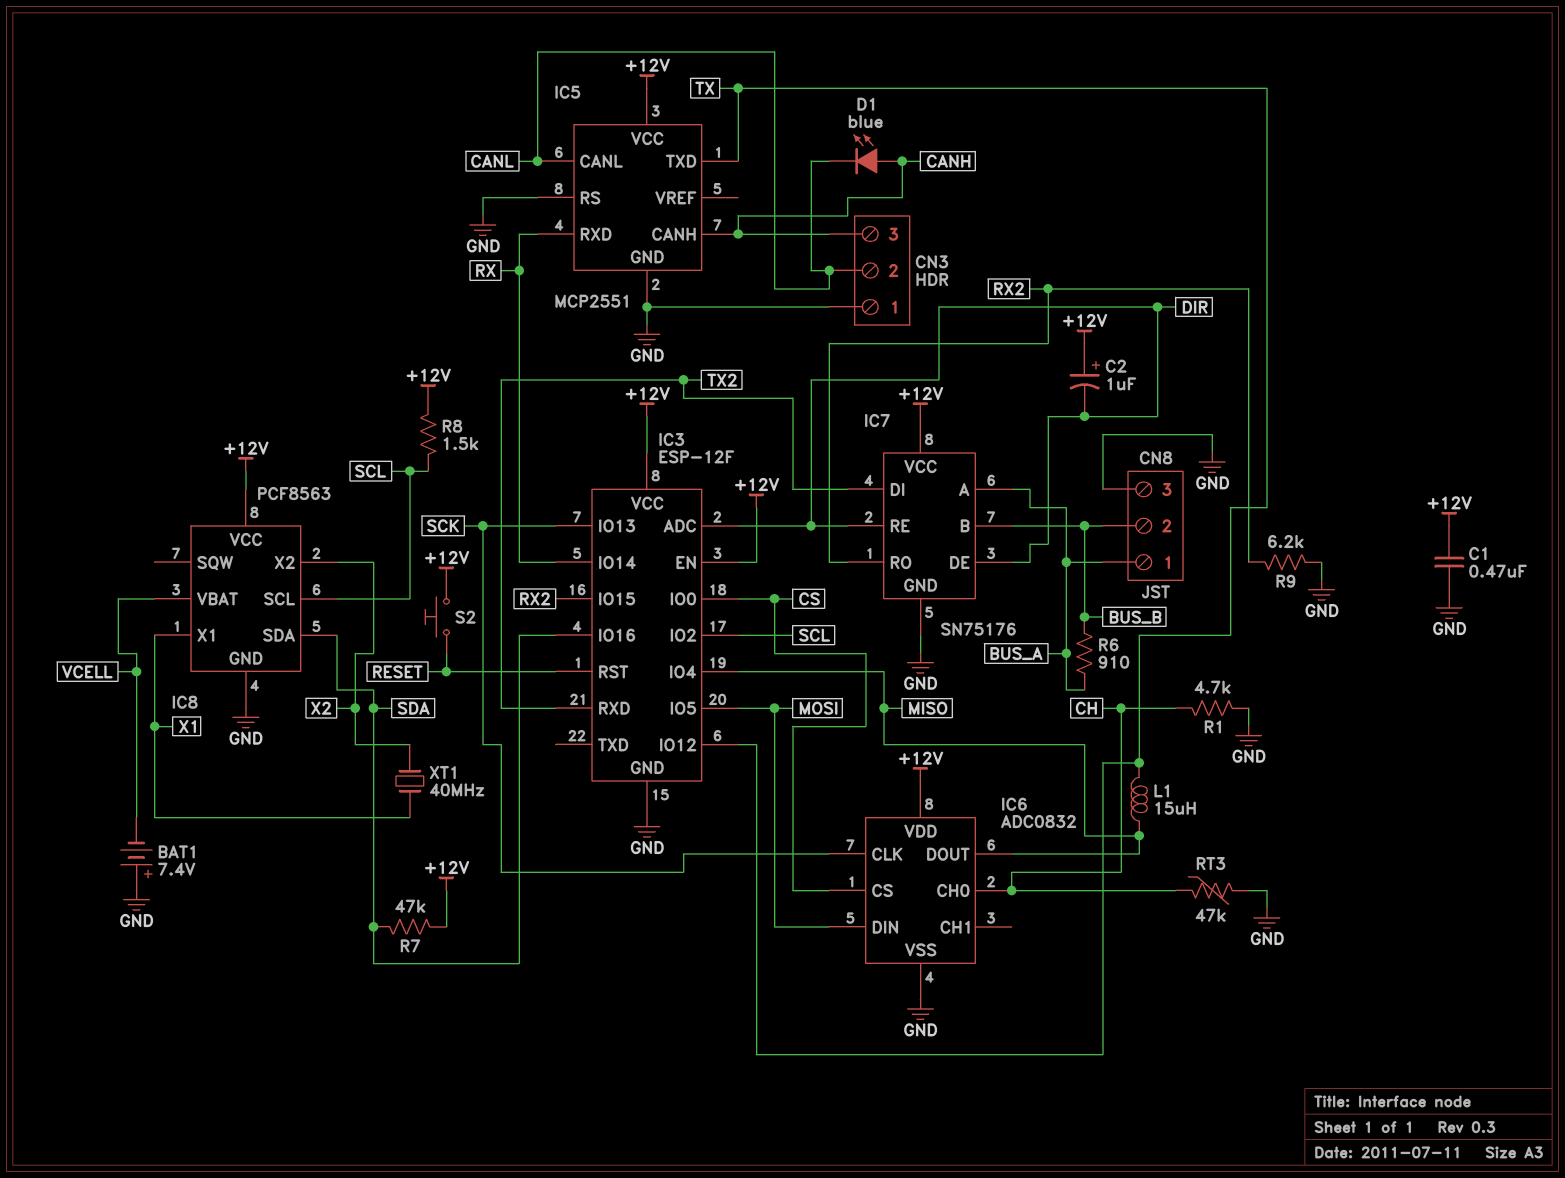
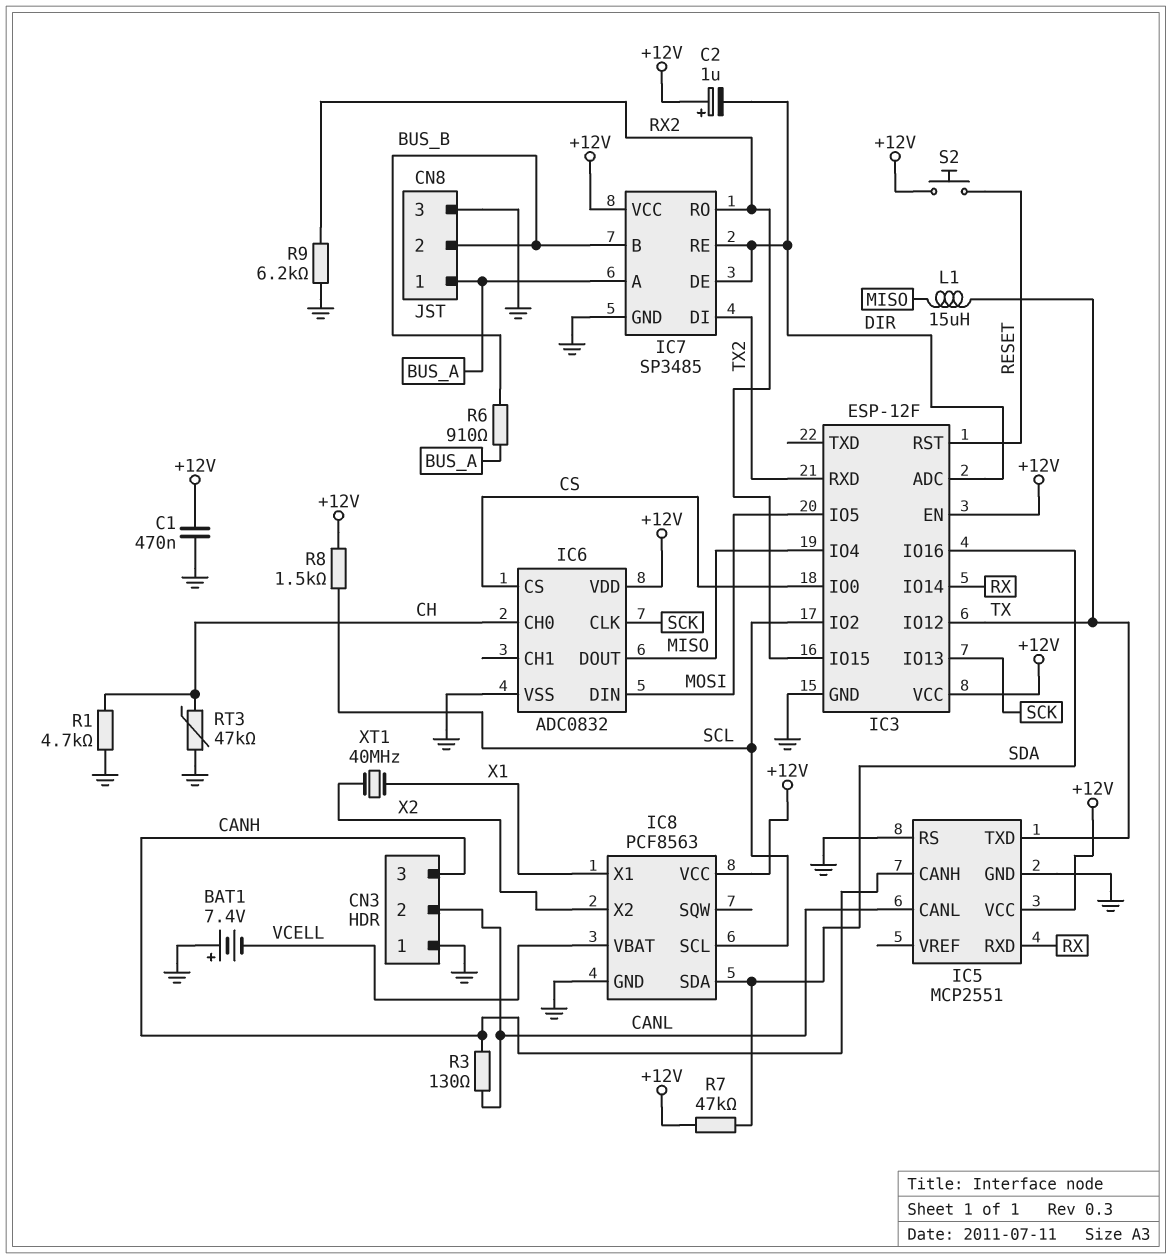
D1: LED blue (A CANH, K CANL) -> none
IC7: SN75176 -> SP3485
R3: none -> 130 (CANH, CANL)

